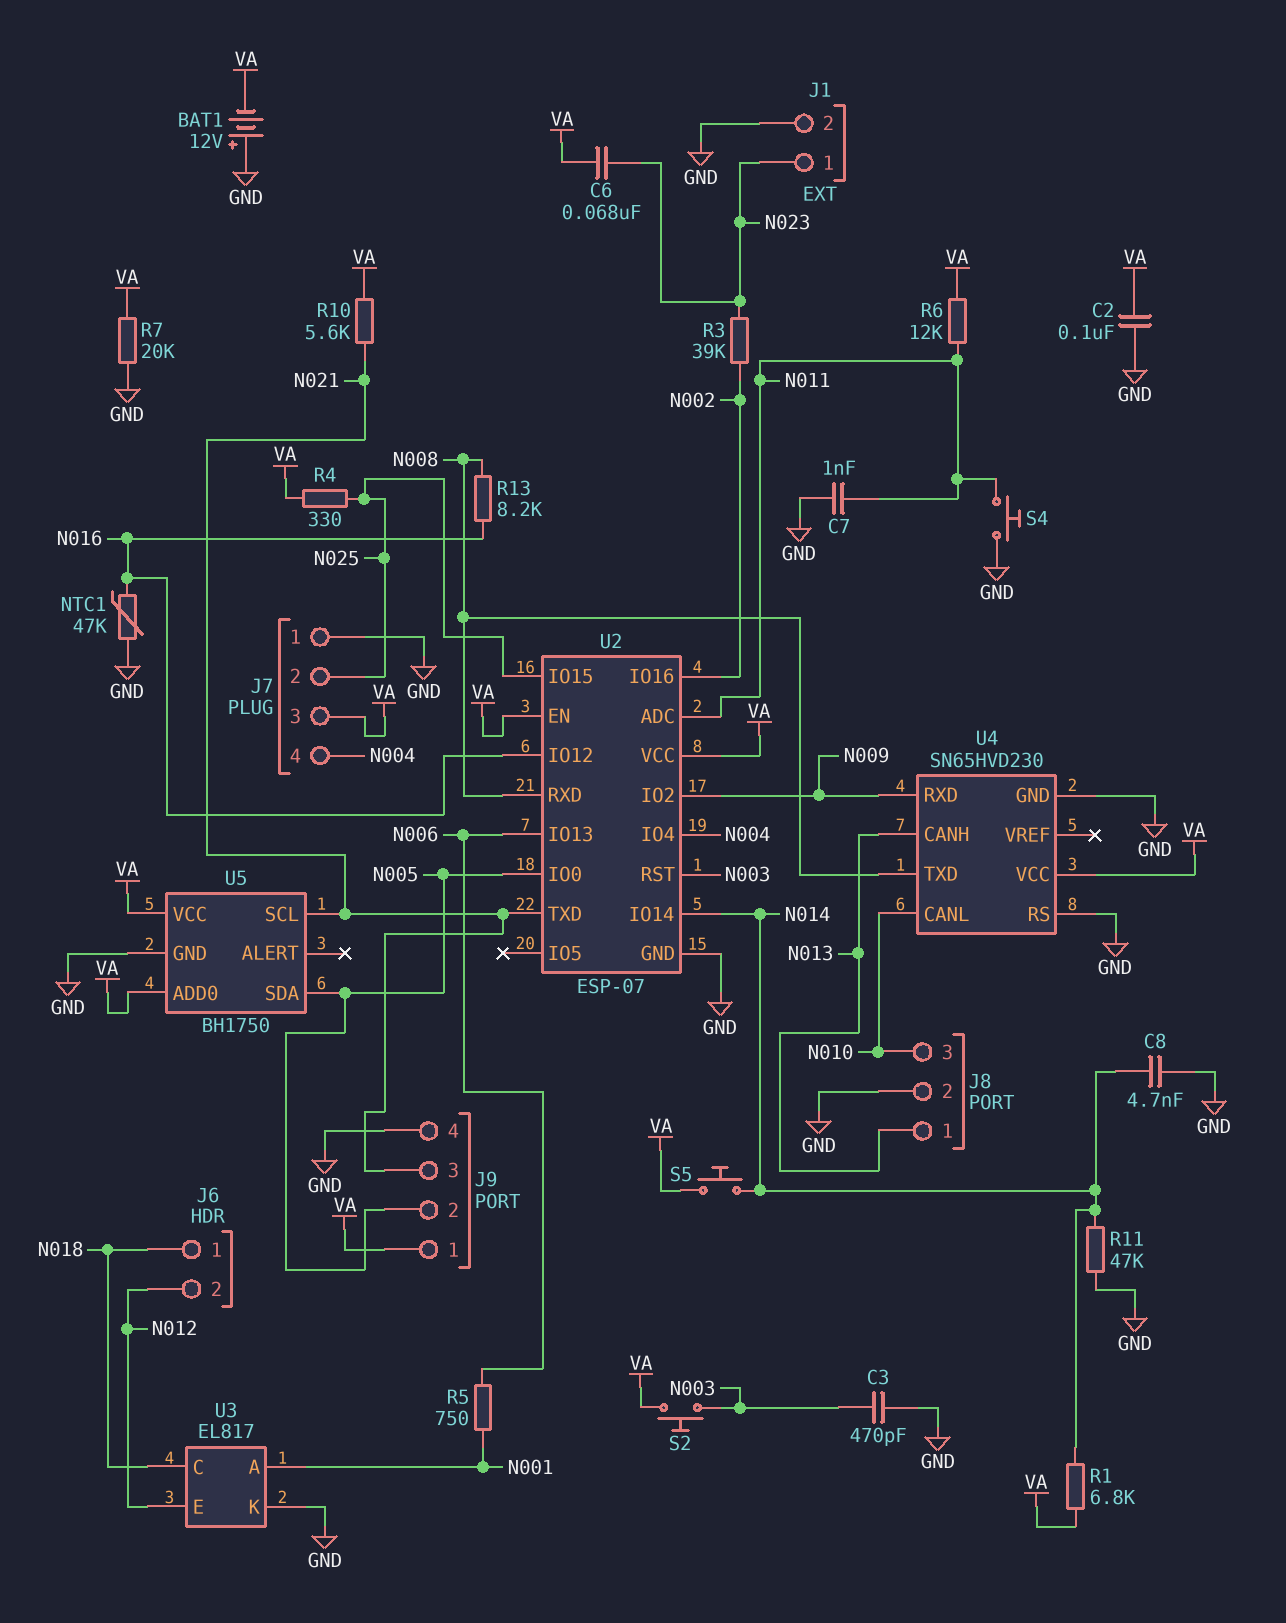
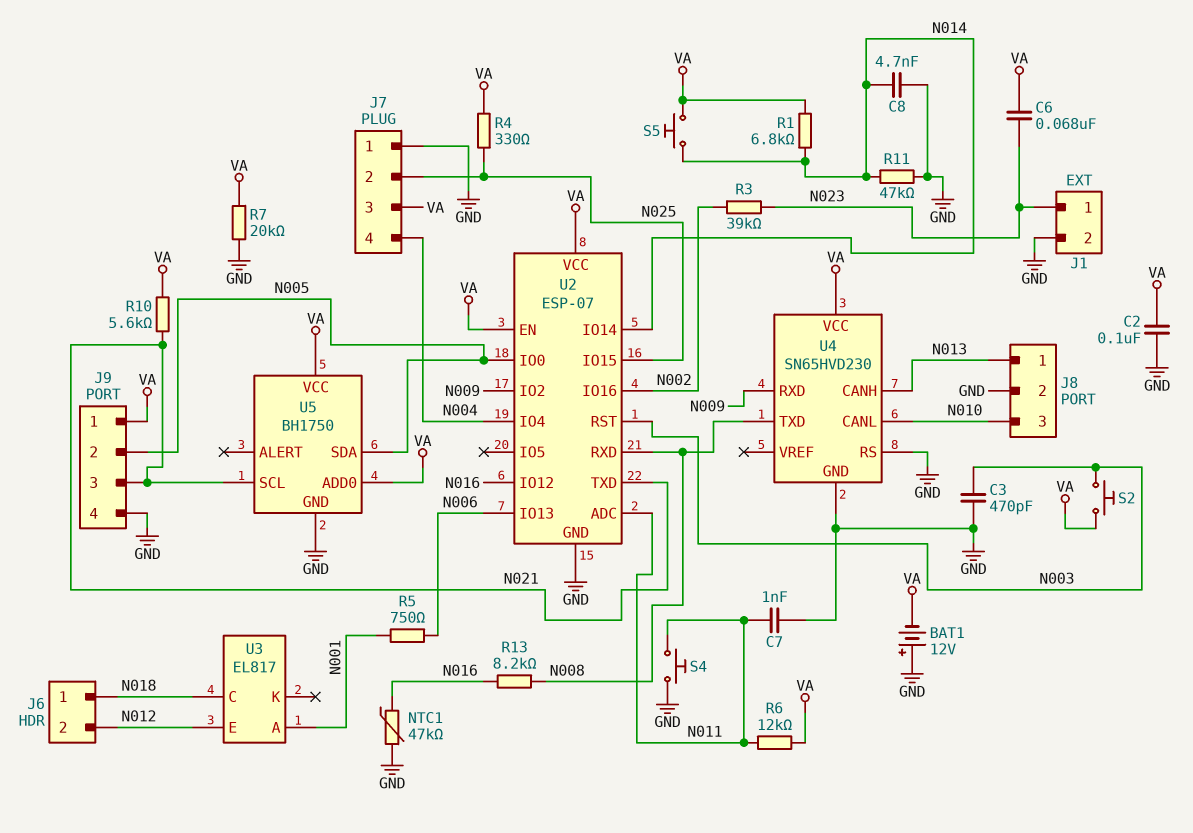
U3 pin K: GND -> none

